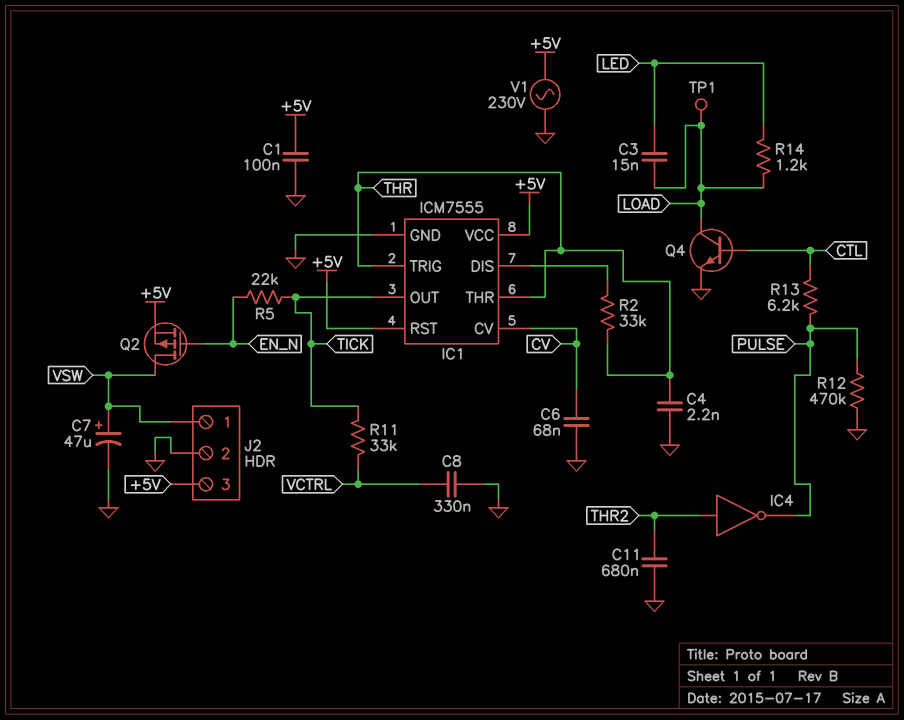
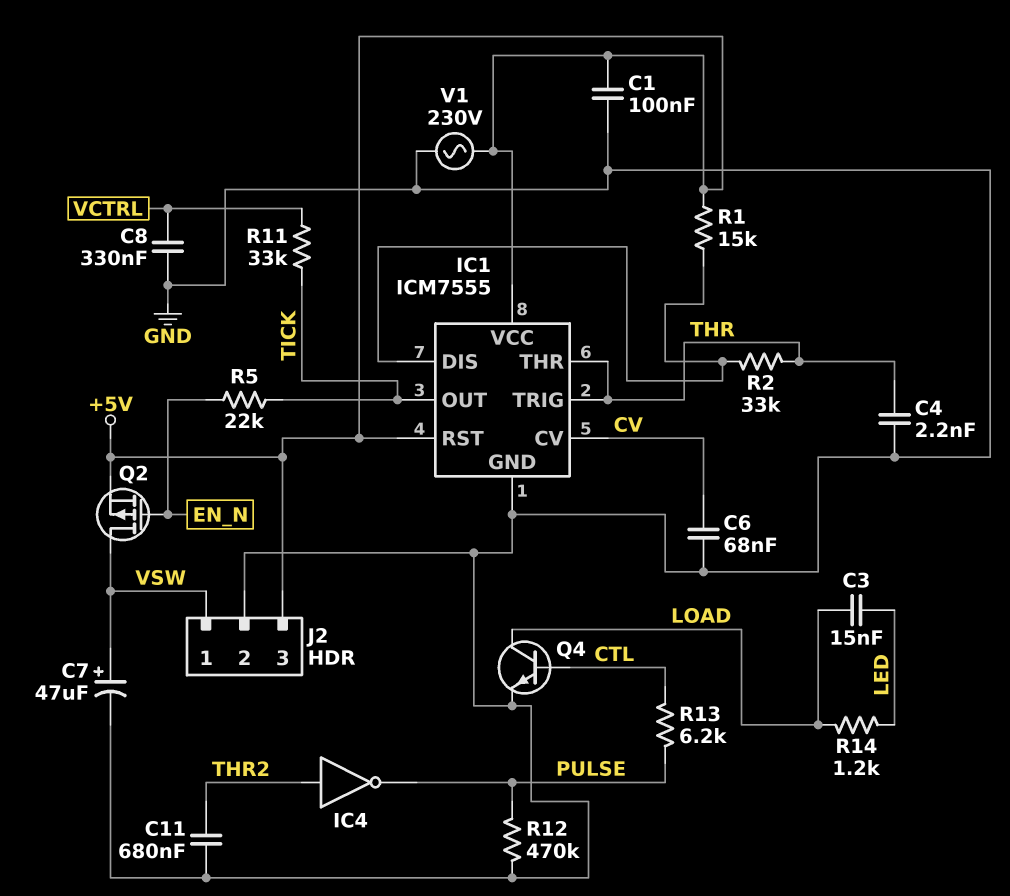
R1: none -> 15k (+5V, IC1/DIS)
TP1: test point (LOAD) -> none

